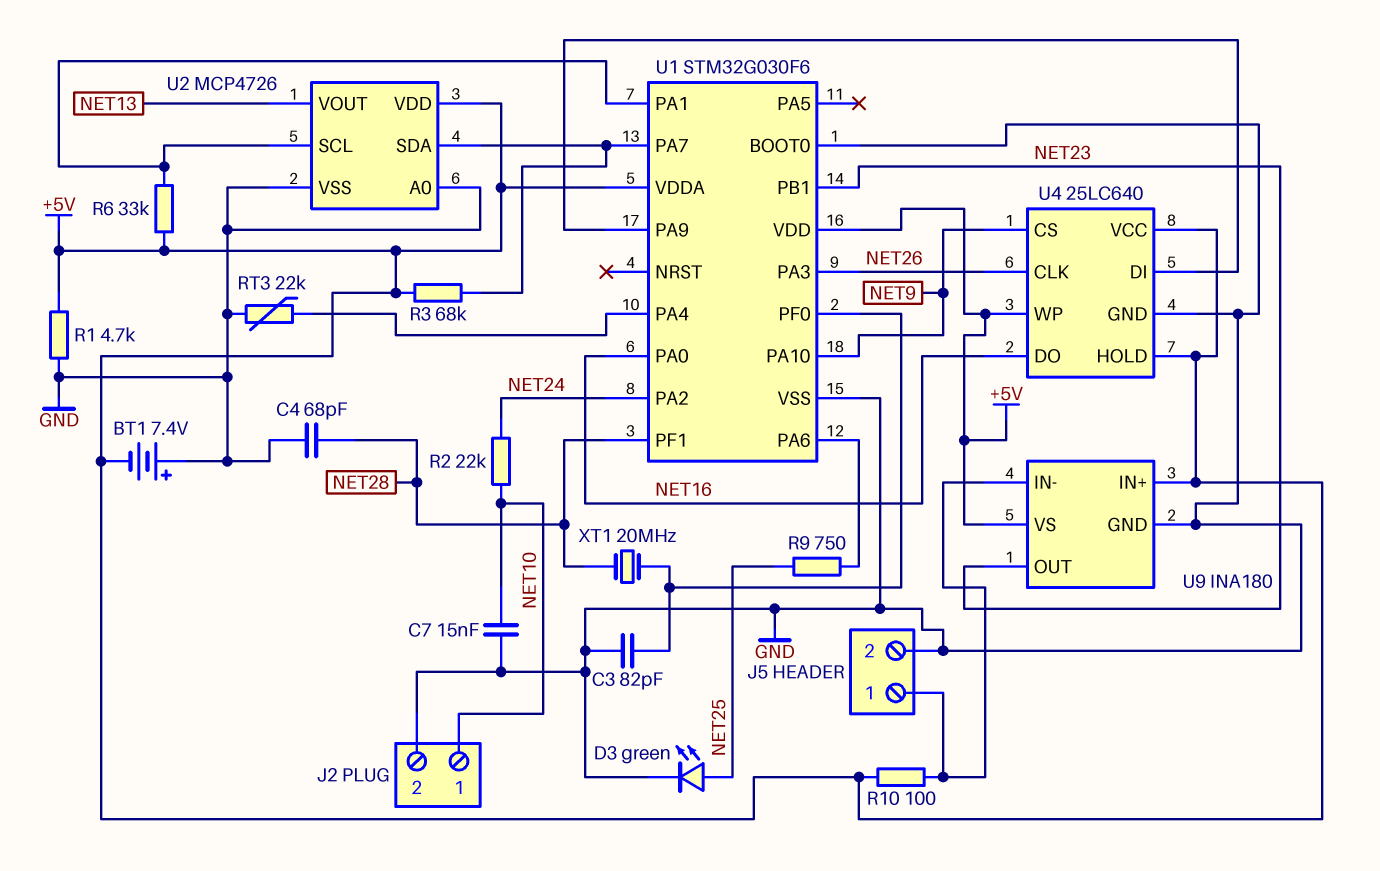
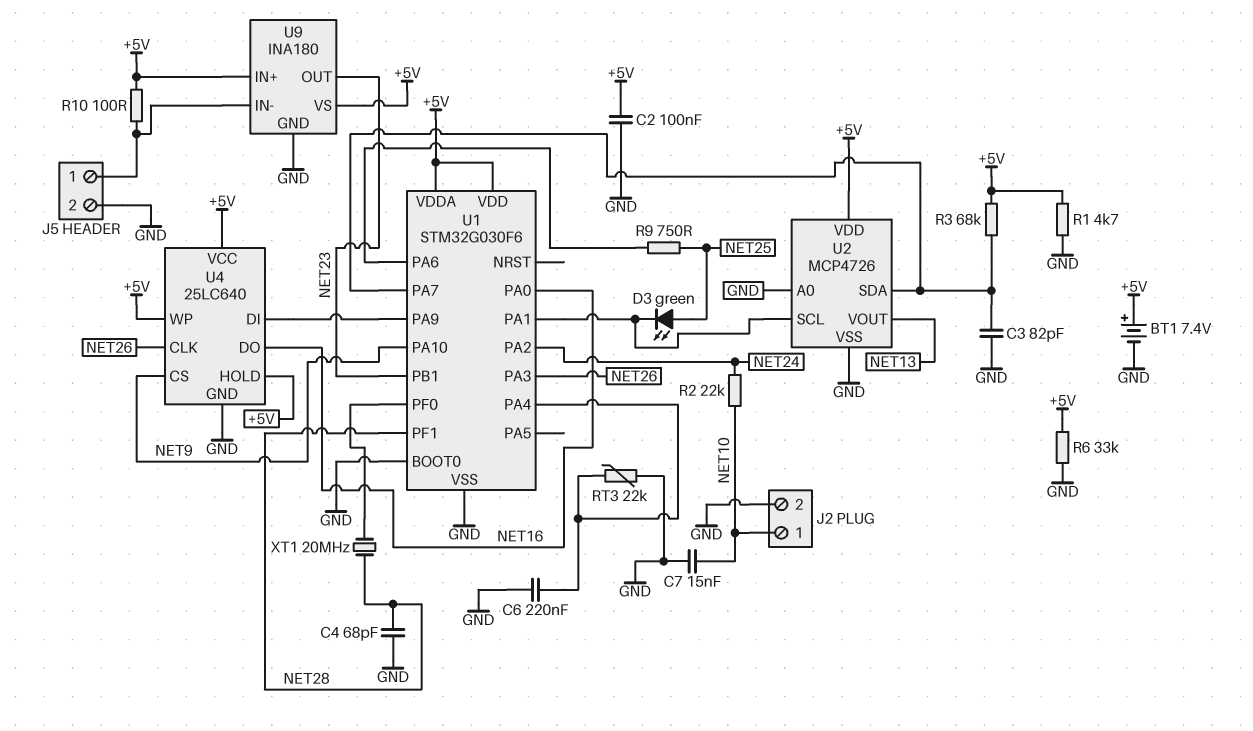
BT1: 7.4V (plus GND, minus +5V) -> 7.4V (plus +5V, minus GND)
C2: none -> 100nF (+5V, GND)
C3: 82pF (GND, U1/PF0) -> 82pF (GND, U1/PA7)
C6: none -> 220nF (GND, U1/PA4)
D3: LED green (A NET25, K GND) -> LED green (A NET25, K U1/PA1)
R6: 33k (+5V, U1/PA1) -> 33k (+5V, GND)

